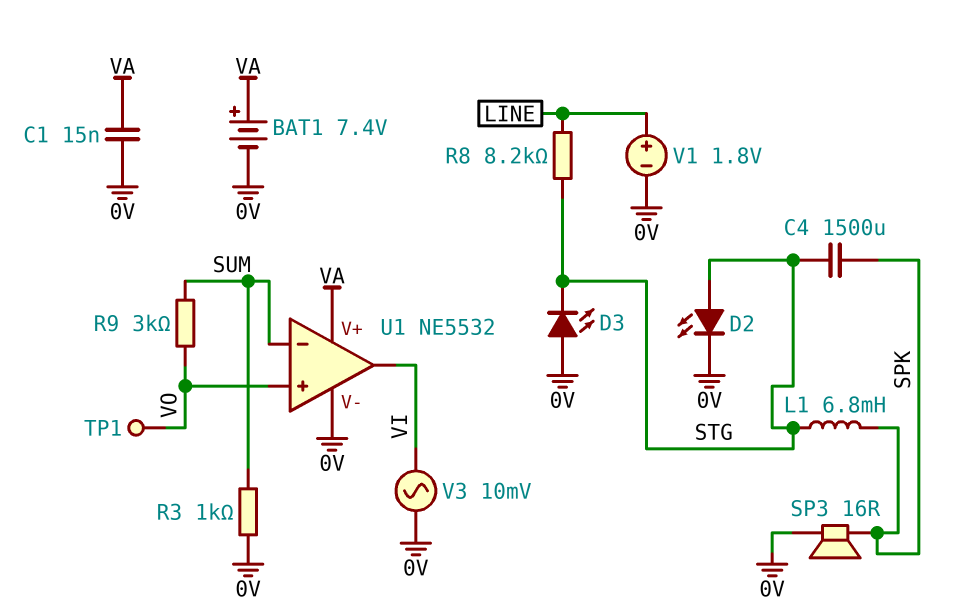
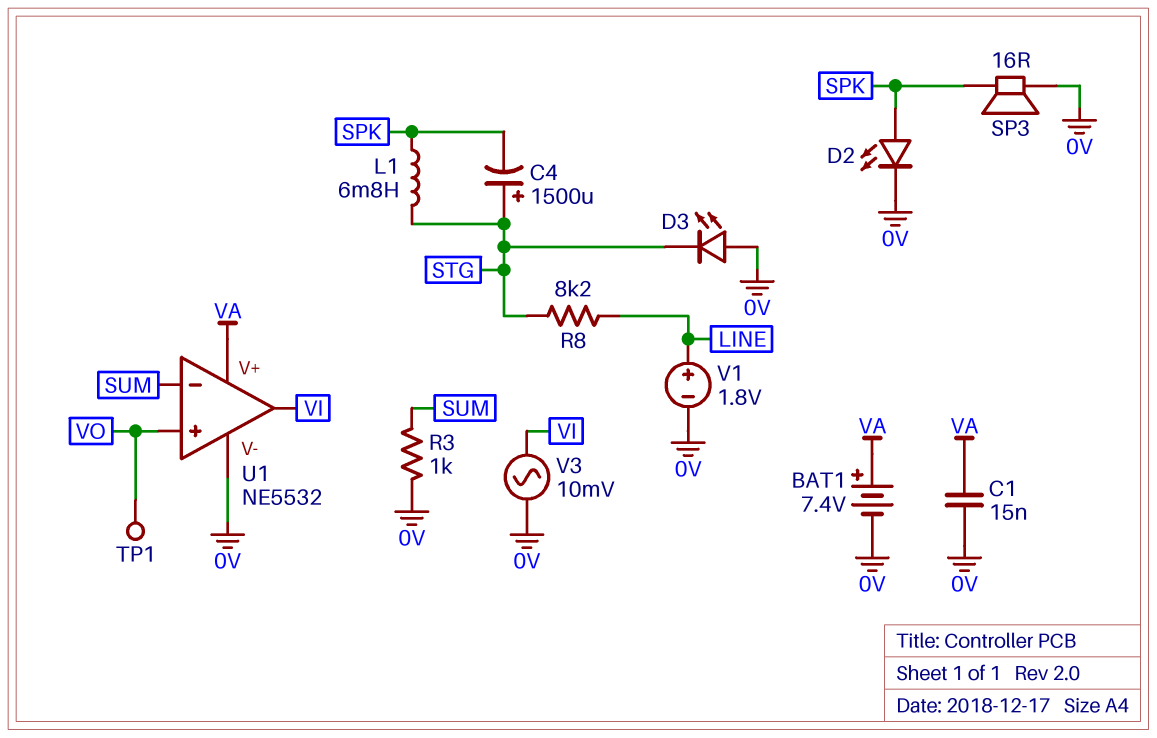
C4: 1500uF (SPK, STG) -> 1500uF (plus STG, minus SPK)
D2: LED (A STG, K 0V) -> LED (A SPK, K 0V)
R9: 3k (SUM, VO) -> none

